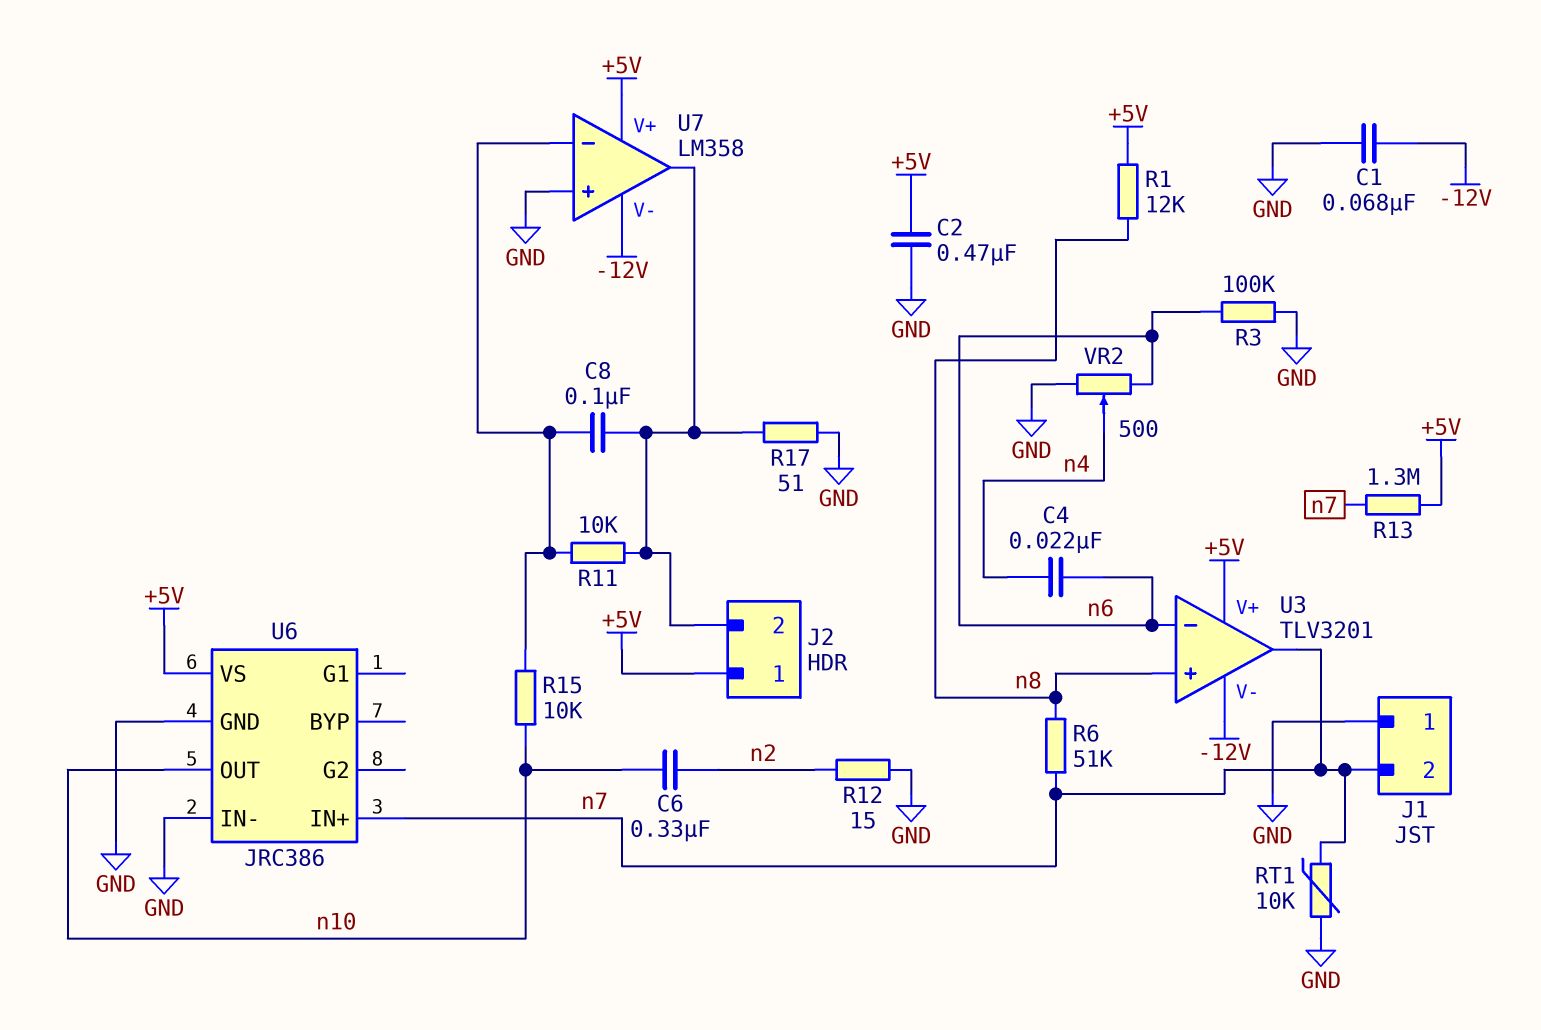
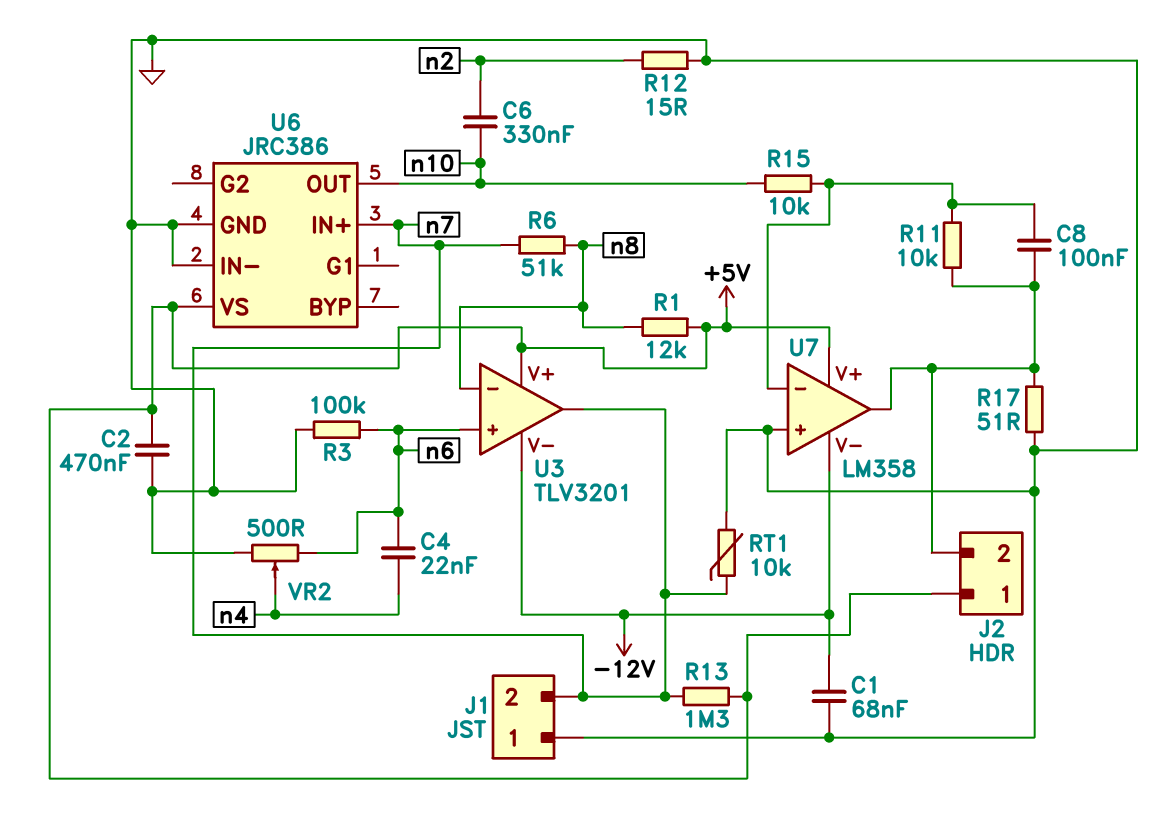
U3 pin in+: n8 -> n6
U3 pin in-: n6 -> n8

